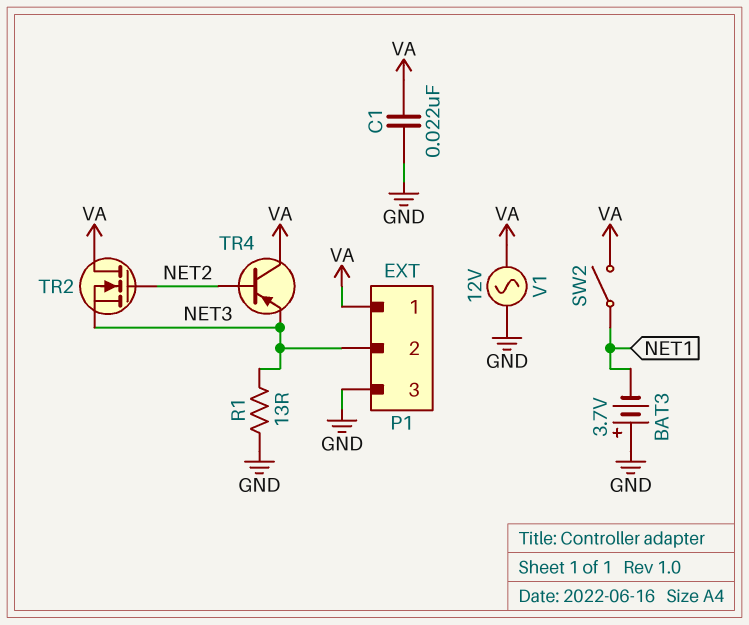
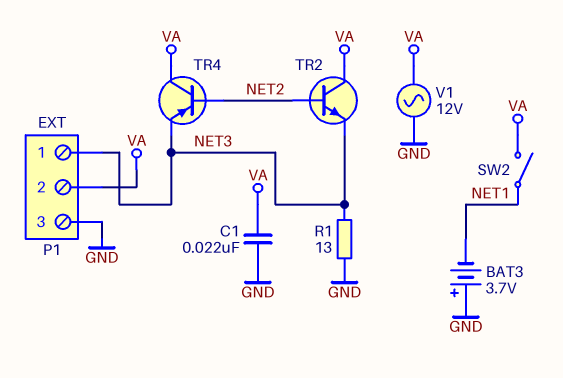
P1 pin 1: VA -> NET3
P1 pin 2: NET3 -> VA
TR2: NMOS (G NET2, D VA, S NET3) -> NPN (B NET2, C VA, E NET3)

